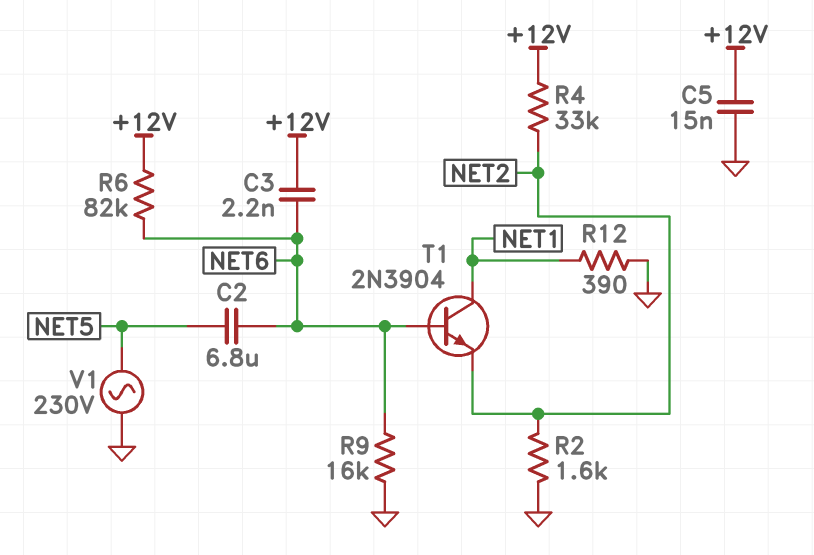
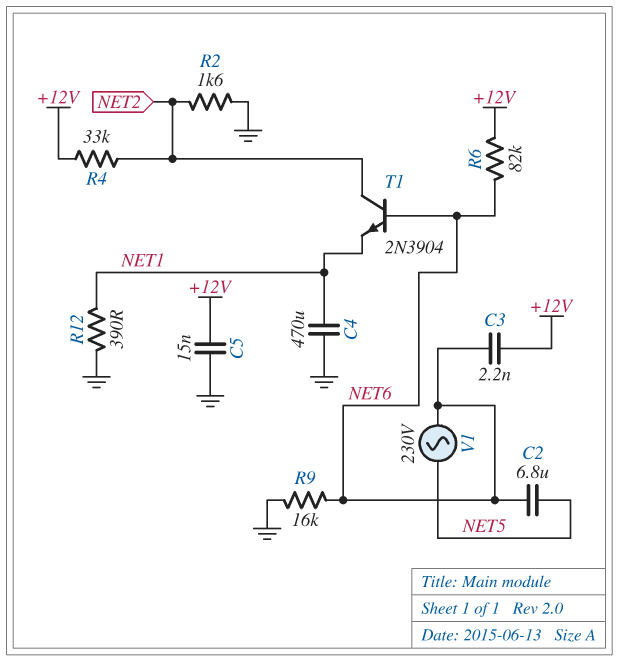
C4: none -> 470uF (GND, NET1)
T1: NPN 2N3904 (B NET6, C NET1, E NET2) -> NPN 2N3904 (B NET6, C NET2, E NET1)
V1: AC 230V (GND, NET5) -> AC 230V (NET5, NET6)

